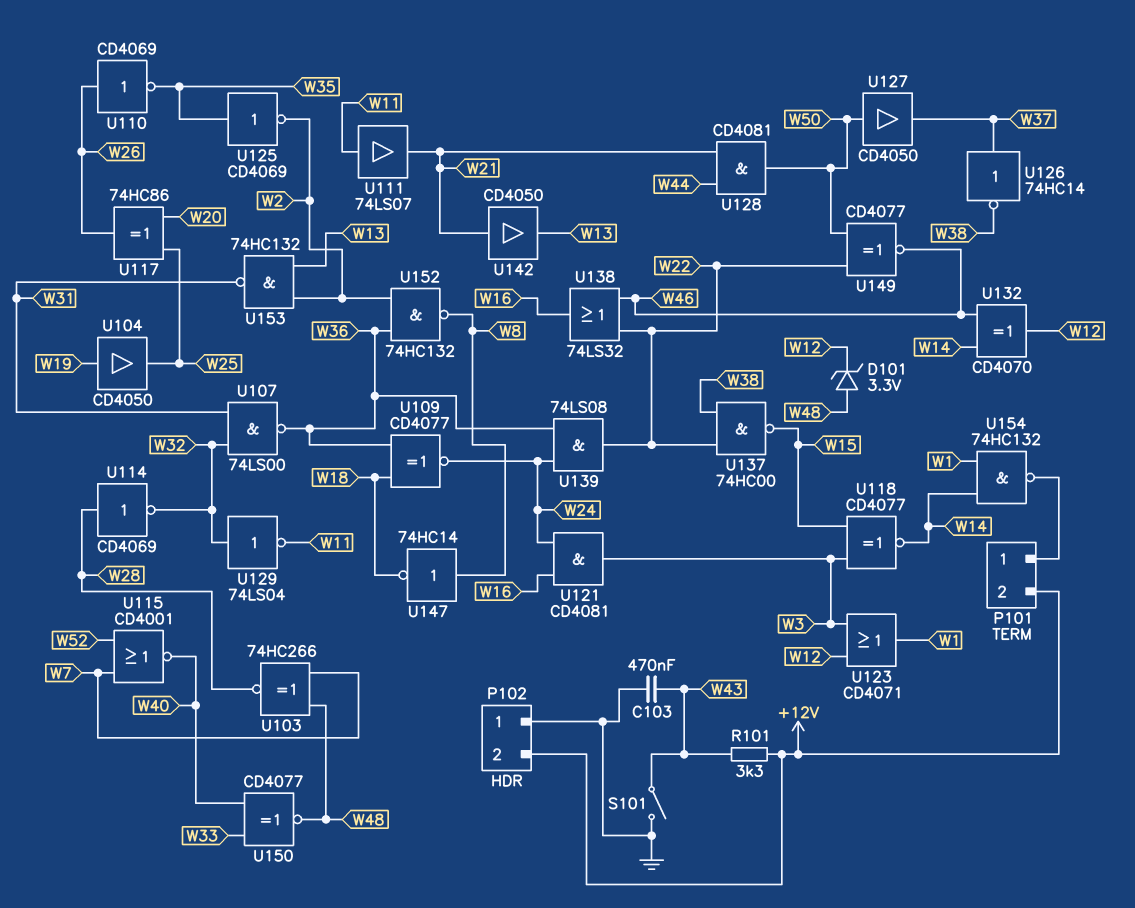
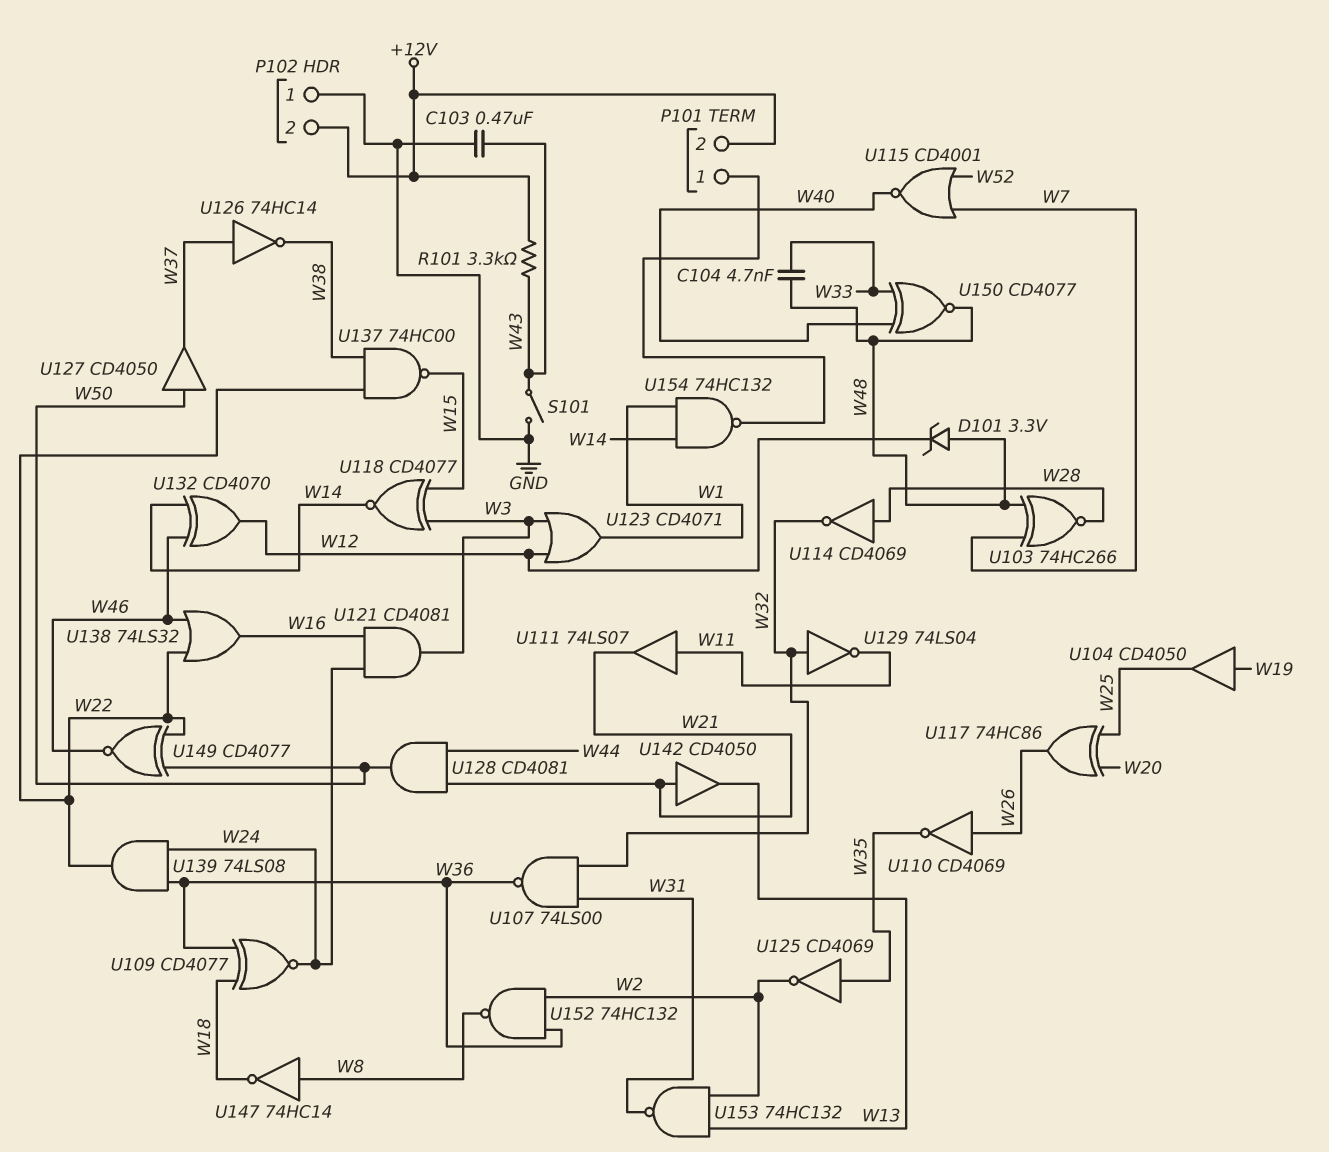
C104: none -> 4.7nF (W33, W48)

